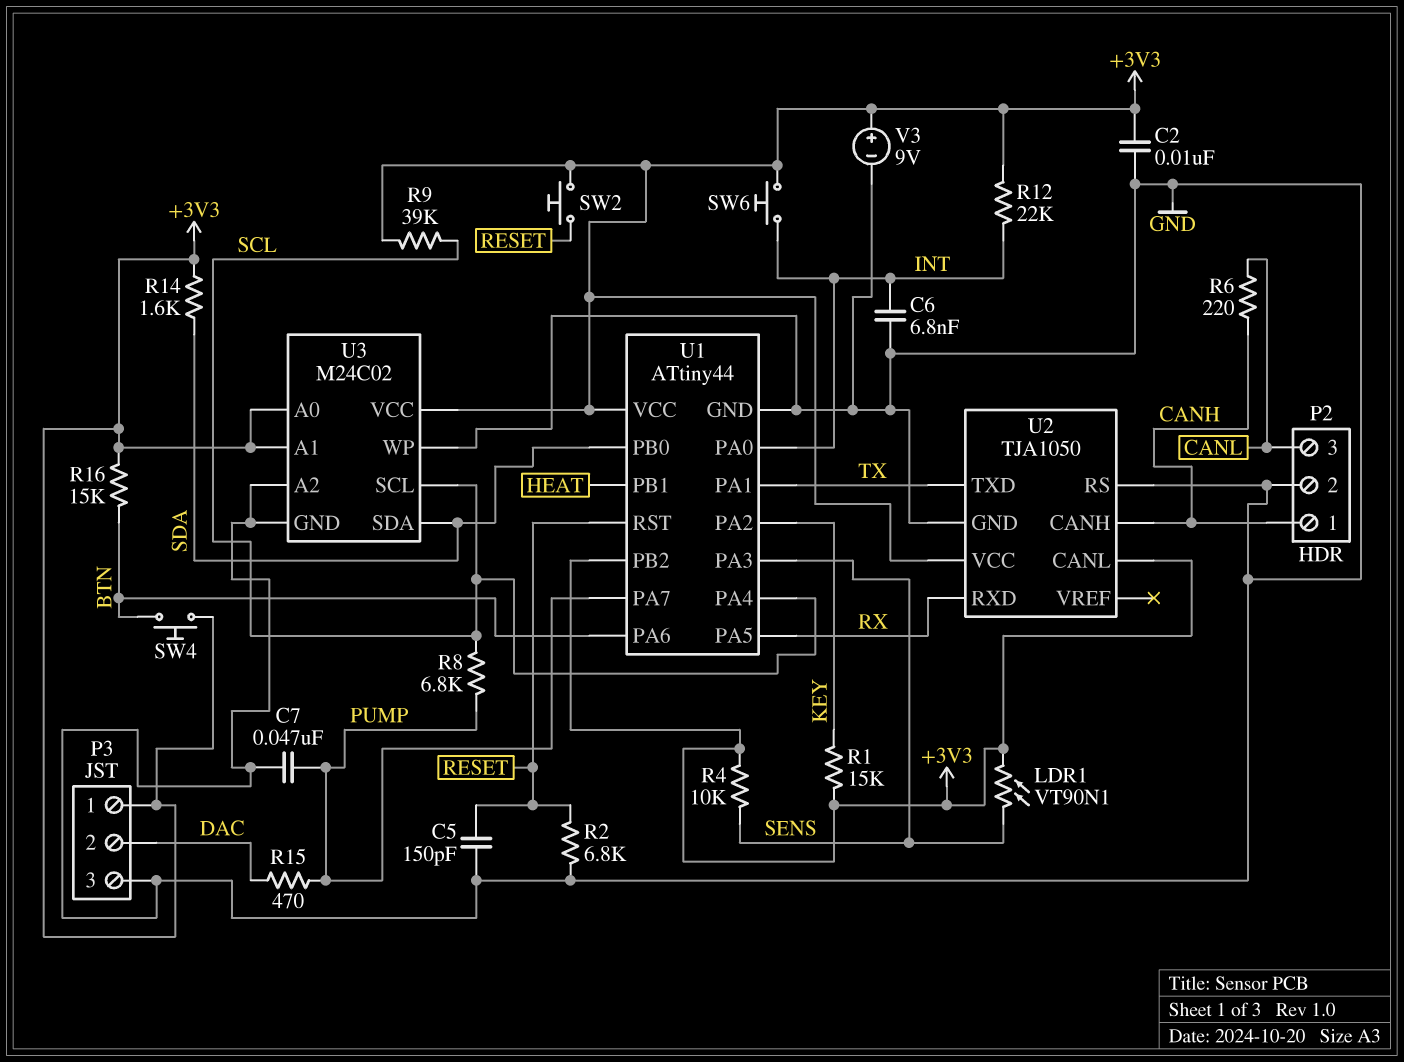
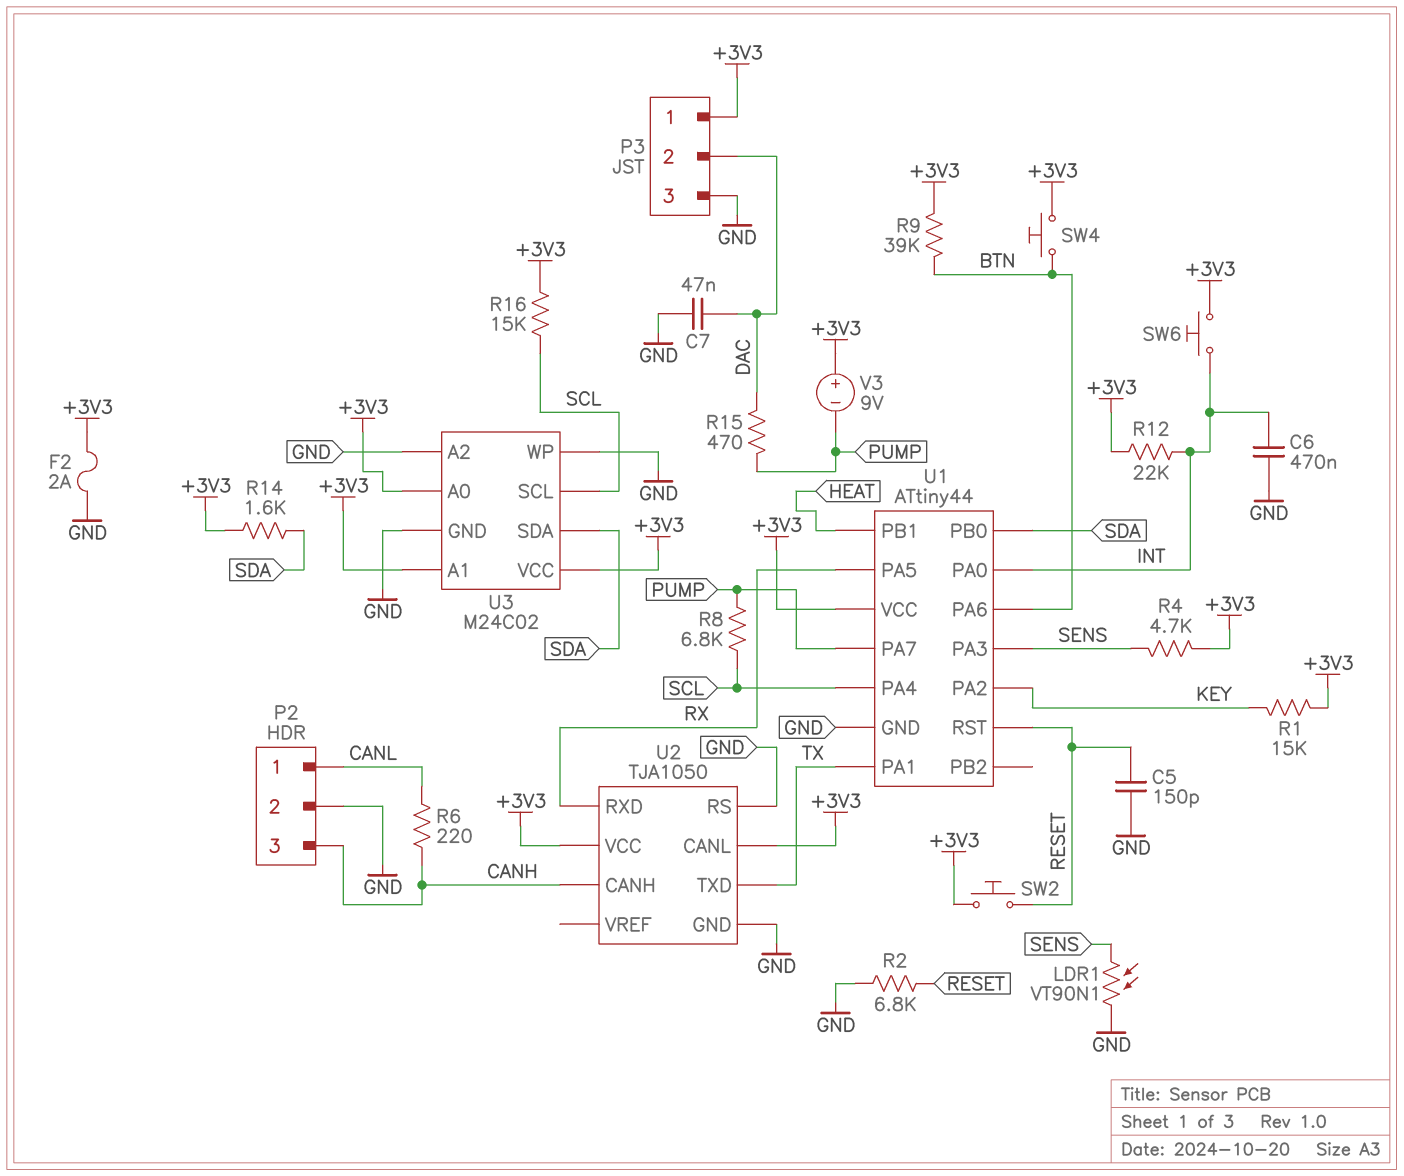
C2: 10nF (+3V3, GND) -> none
C6: 6.8nF (GND, INT) -> 470nF (GND, INT)
C7: 47nF (GND, PUMP) -> 47nF (DAC, GND)
F2: none -> 2A (+3V3, GND)
LDR1: VT90N1 (+3V3, SENS) -> VT90N1 (GND, SENS)
P2 pin 1: CANH -> CANL
P2 pin 3: CANL -> CANH
R4: 10k (+3V3, SENS) -> 4.7k (+3V3, SENS)
R9: 39k (+3V3, SCL) -> 39k (+3V3, BTN)
R16: 15k (+3V3, BTN) -> 15k (+3V3, SCL)
U1 pin PB2: +3V3 -> none
V3: 9V (plus +3V3, minus GND) -> 9V (plus +3V3, minus PUMP)

